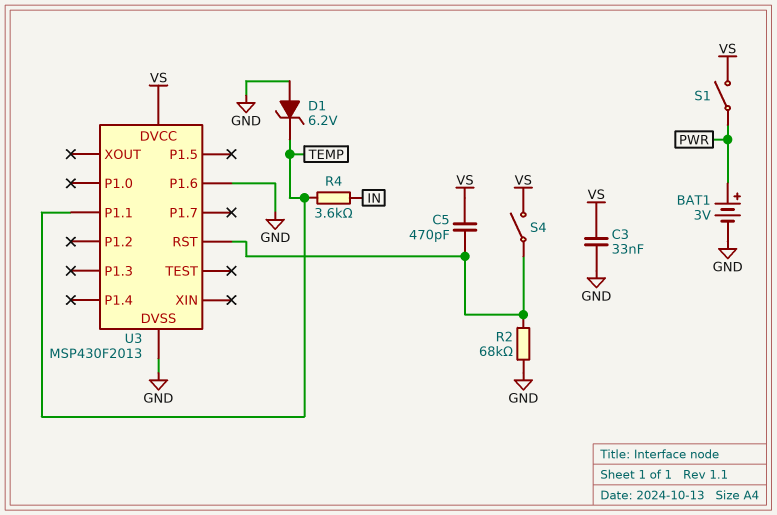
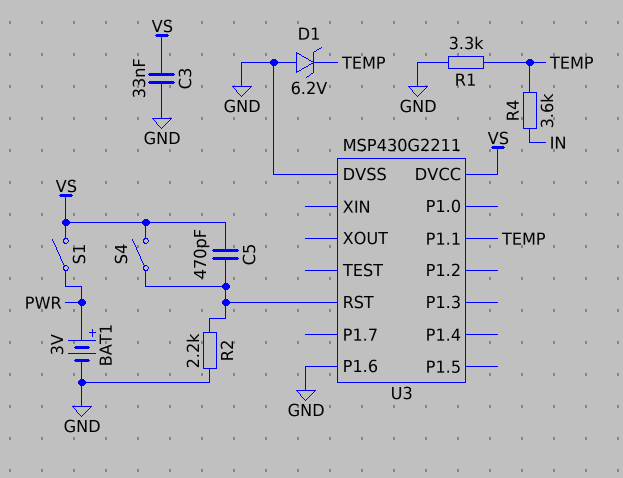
R1: none -> 3.3k (GND, TEMP)
R2: 68k (GND, U3/RST) -> 2.2k (GND, U3/RST)
U3: MSP430F2013 -> MSP430G2211

